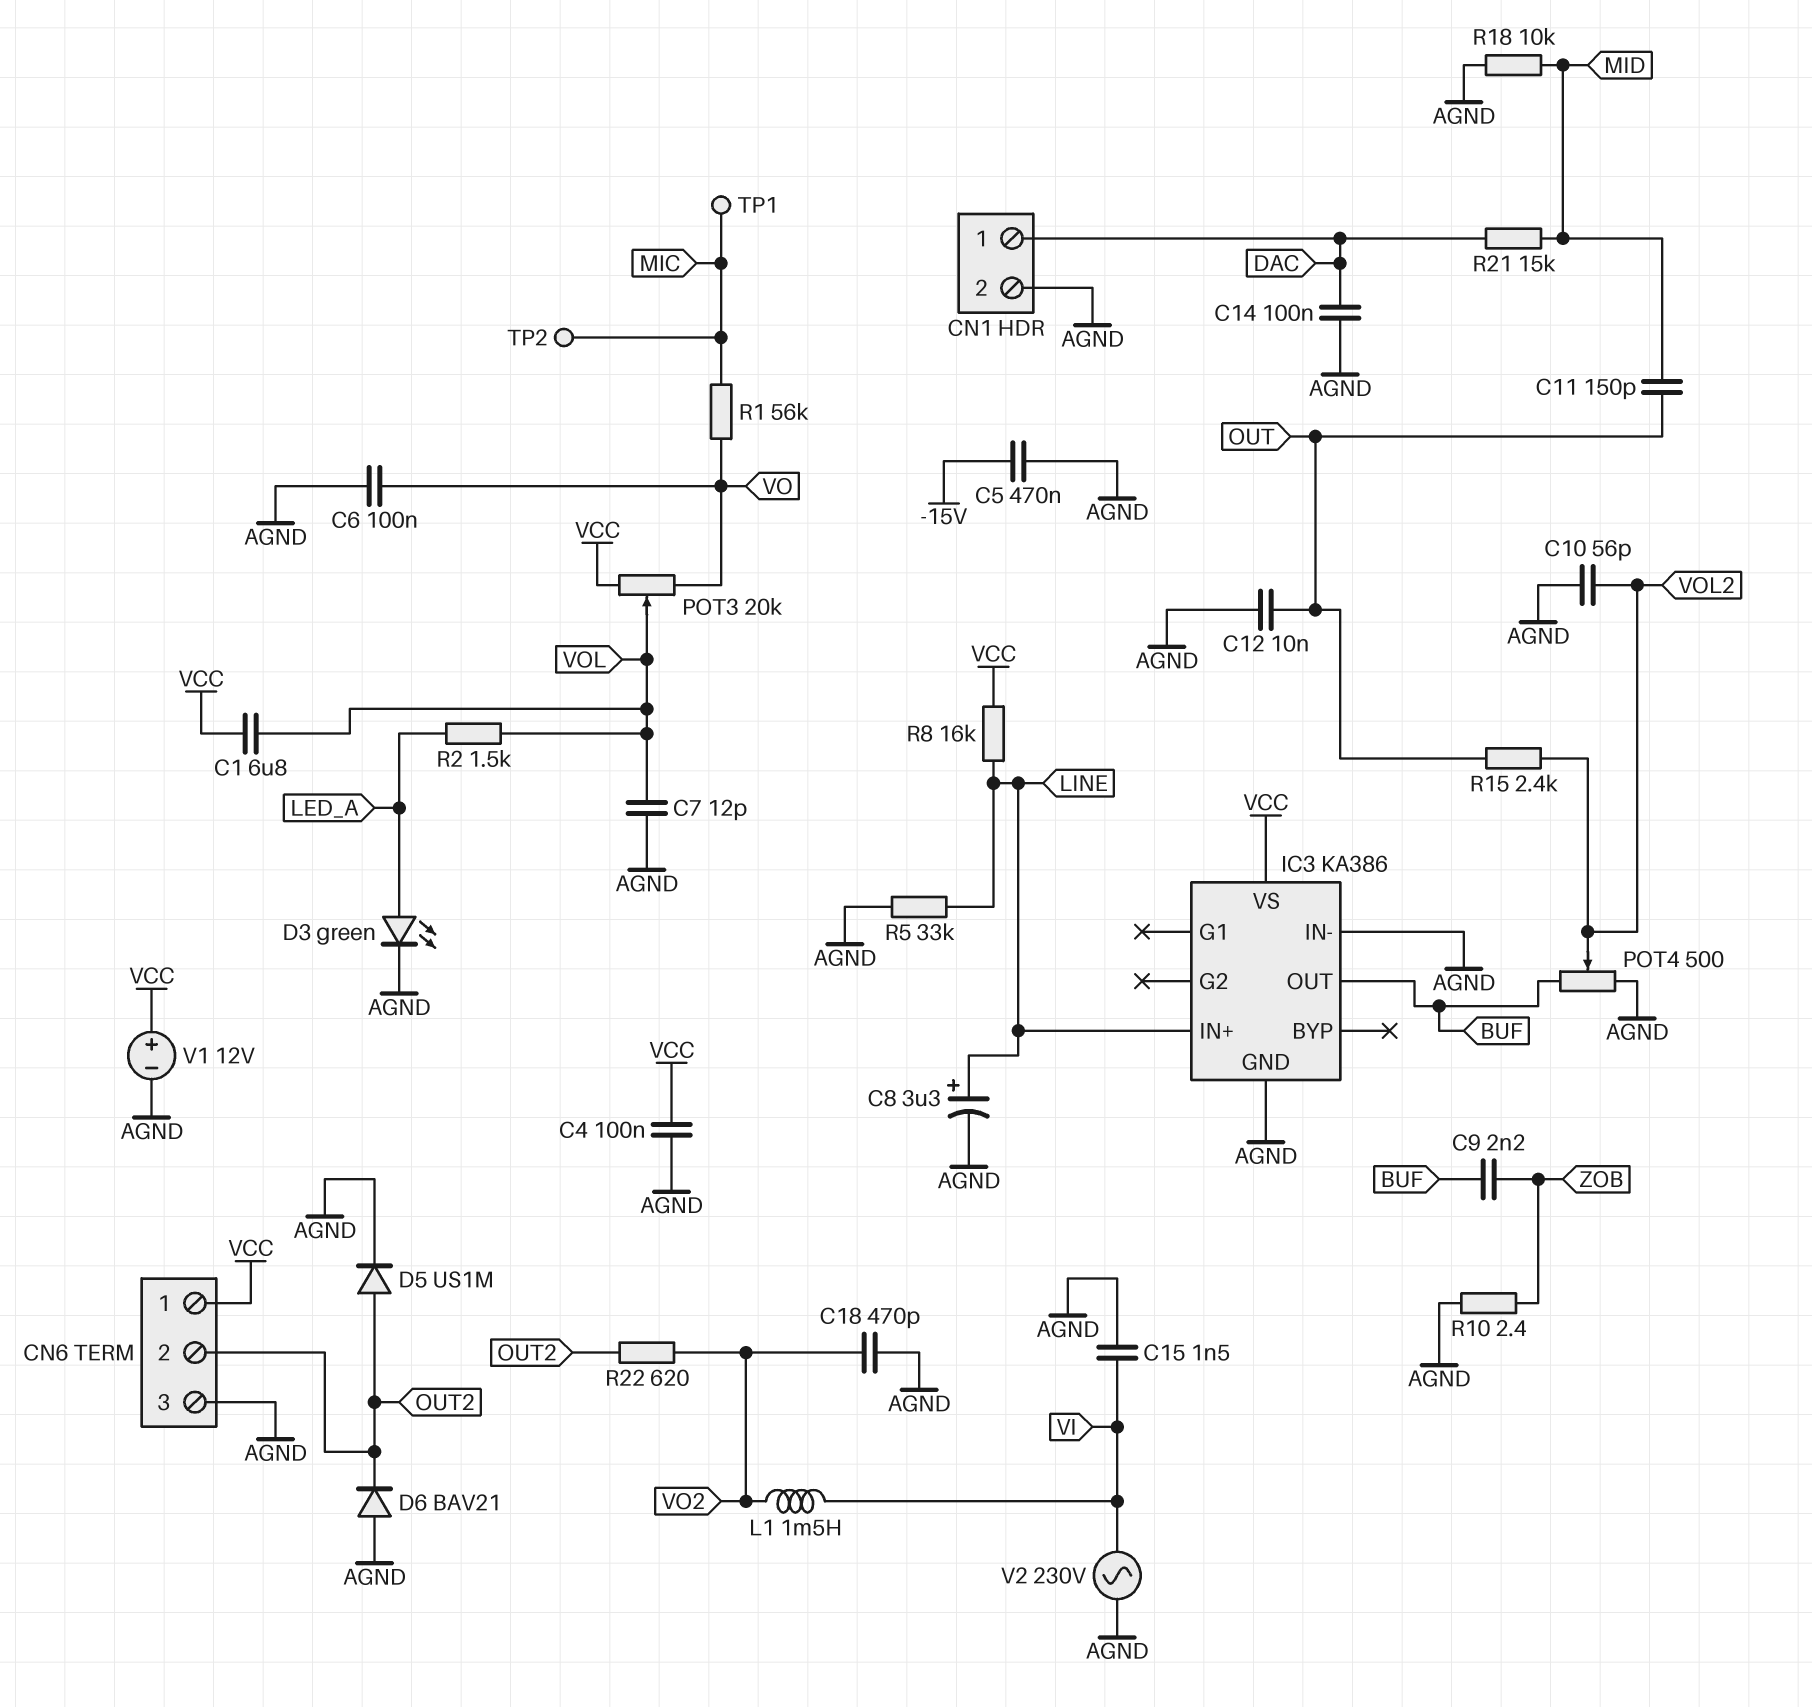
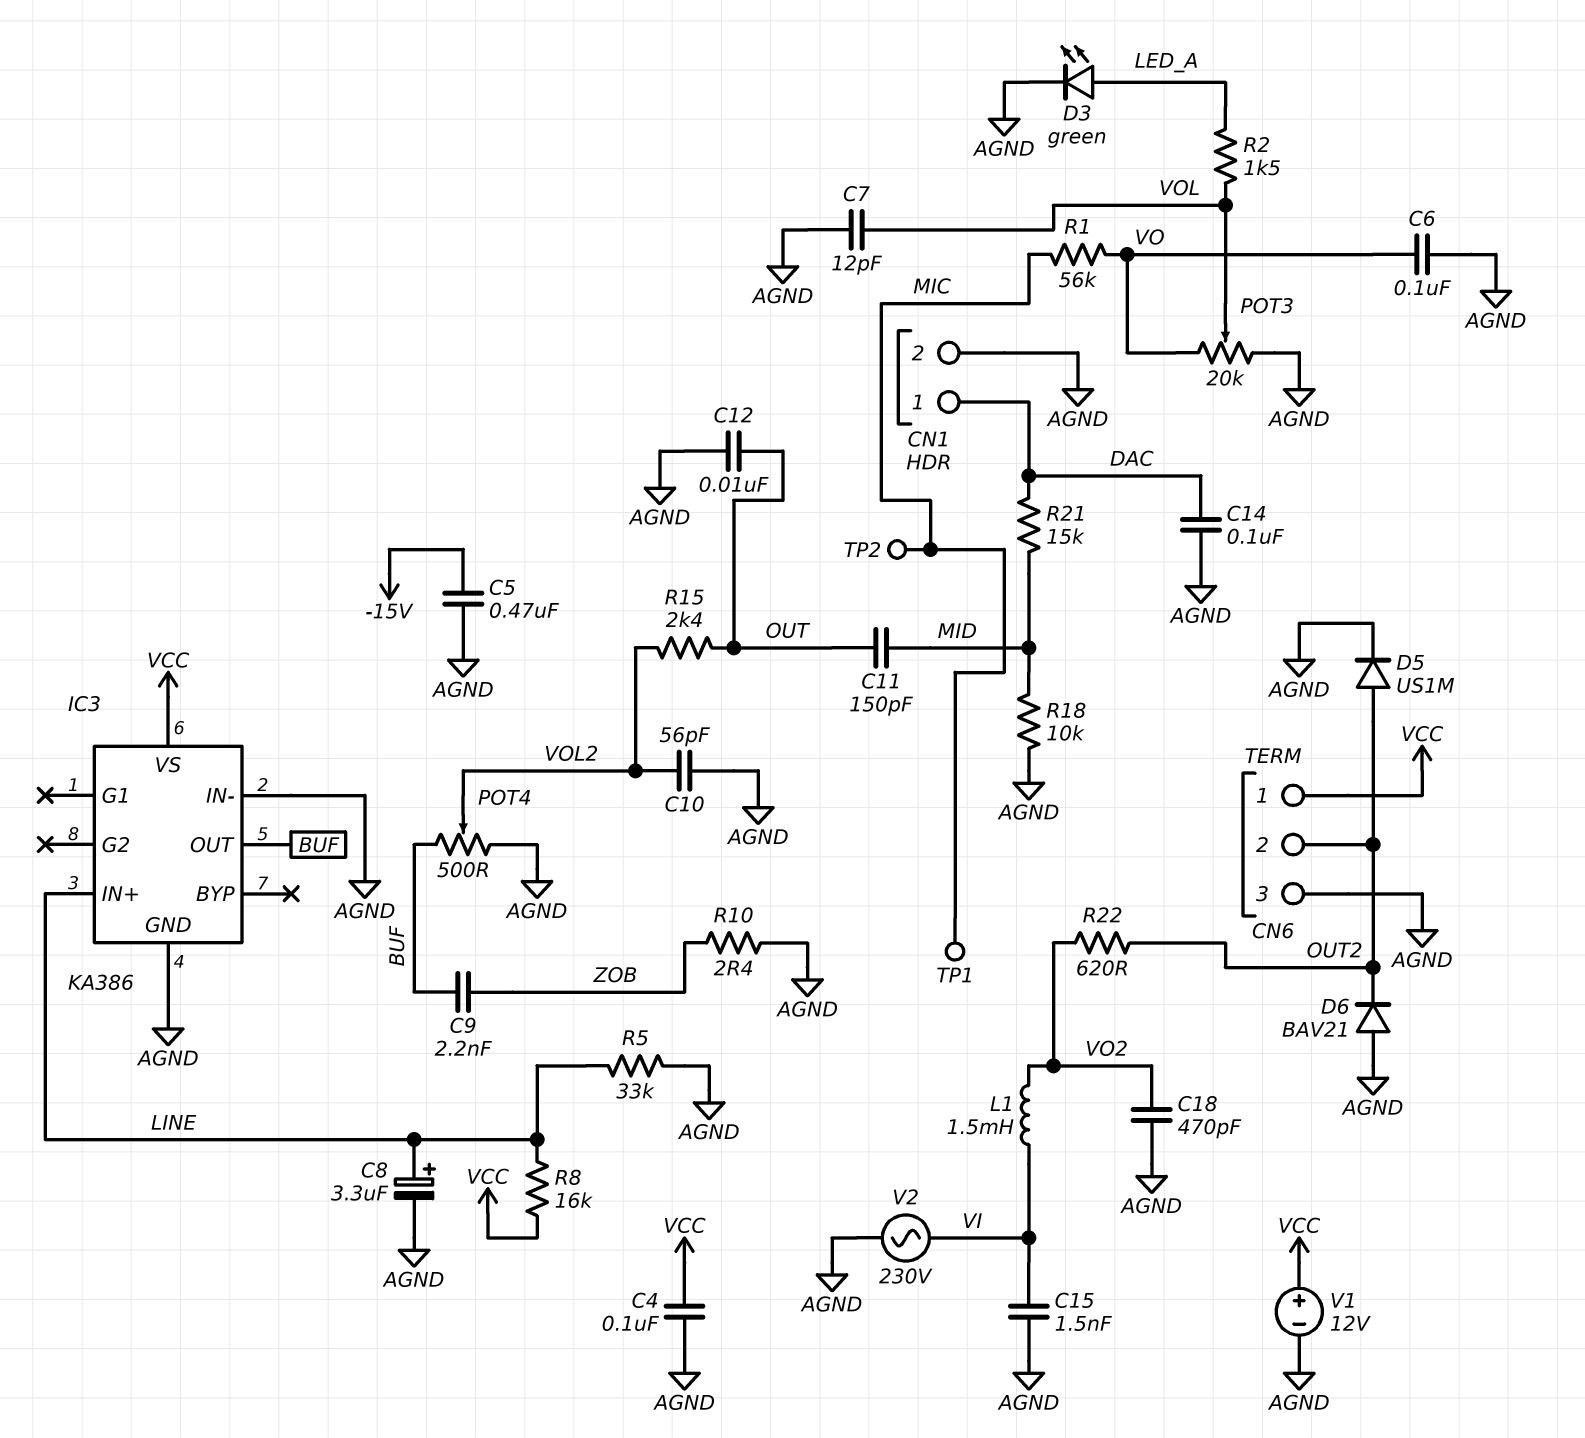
C1: 6.8uF (VCC, VOL) -> none
POT3: 20k (VCC, VO, wiper VOL) -> 20k (AGND, VO, wiper VOL)

